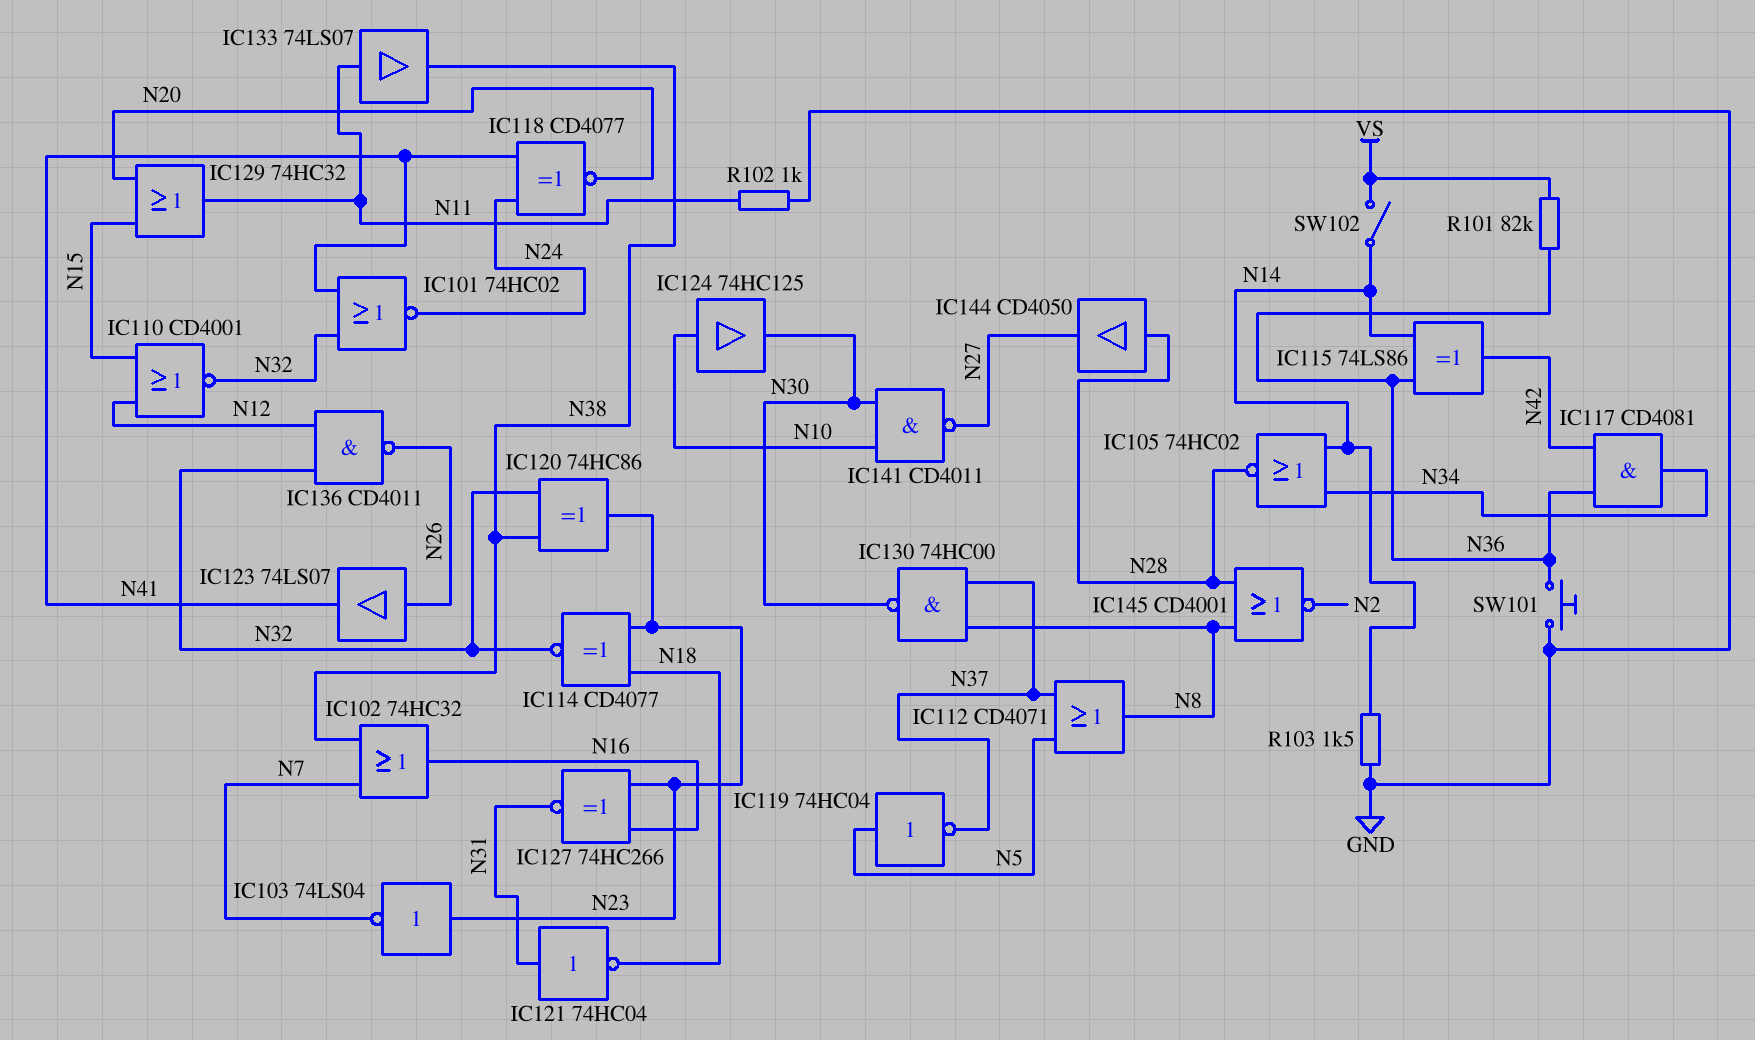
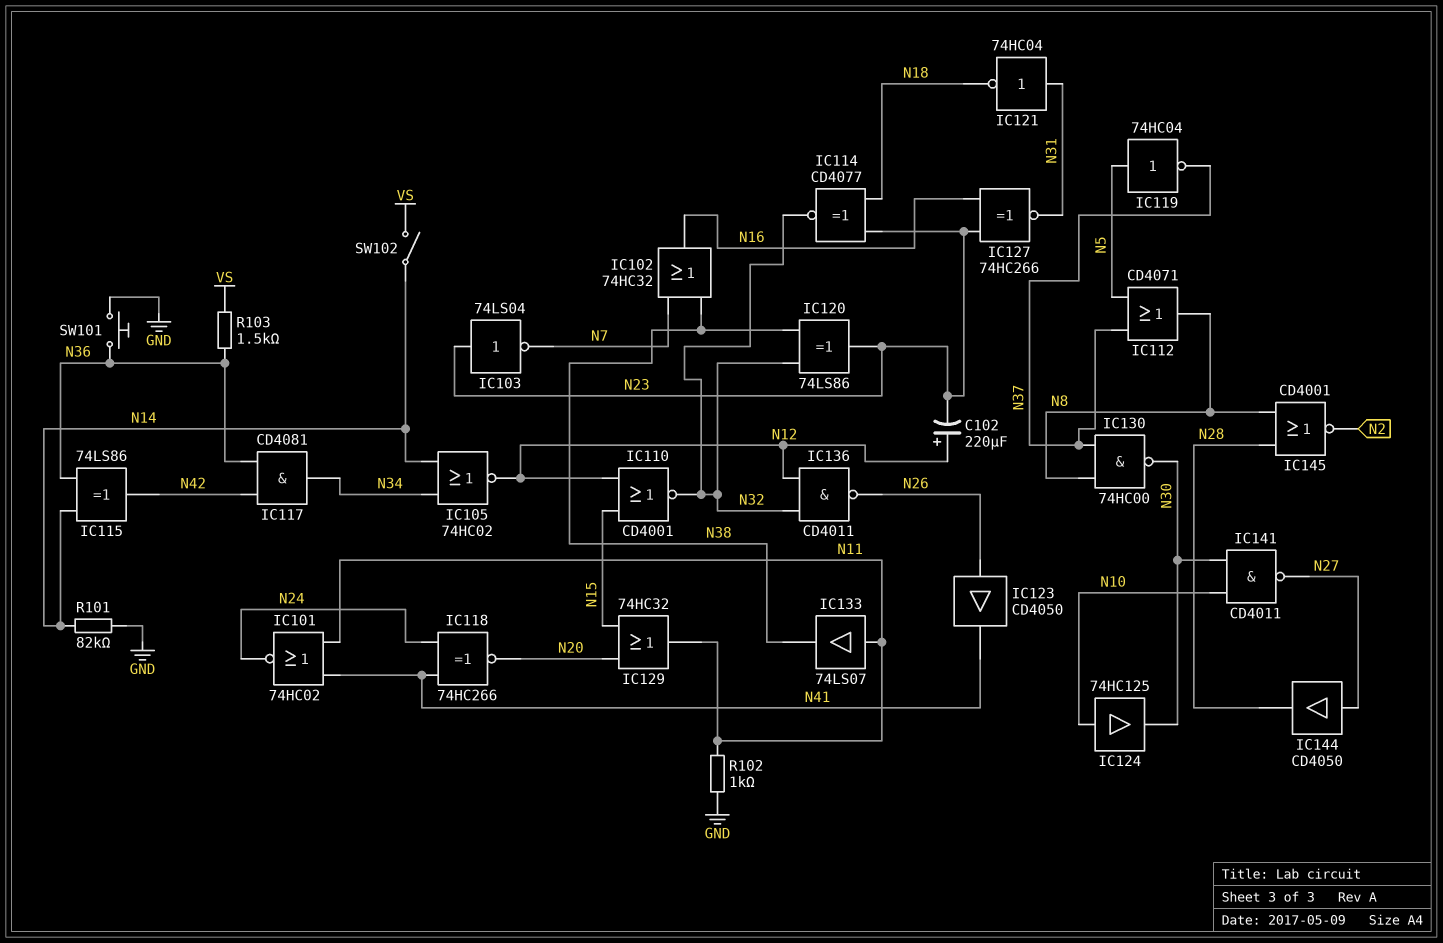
C102: none -> 220uF (plus N12, minus N23)
IC101: NOR 74HC02 (in N32, in N41, out N24) -> NOR 74HC02 (in N11, in N41, out N24)
IC105: NOR 74HC02 (in N14, in N34, out N28) -> NOR 74HC02 (in N14, in N34, out N12)
IC118: XNOR CD4077 (in N24, in N41, out N20) -> XNOR 74HC266 (in N24, in N41, out N20)
IC120: XOR 74HC86 (in N32, in N38, out N23) -> XOR 74LS86 (in N32, in N38, out N23)
IC123: buffer 74LS07 (in N26, out N41) -> buffer CD4050 (in N26, out N41)
IC144: buffer CD4050 (in N28, out N27) -> buffer CD4050 (in N27, out N28)
R101: 82k (N36, VS) -> 82k (GND, N14)
R103: 1.5k (GND, N14) -> 1.5k (N36, VS)

